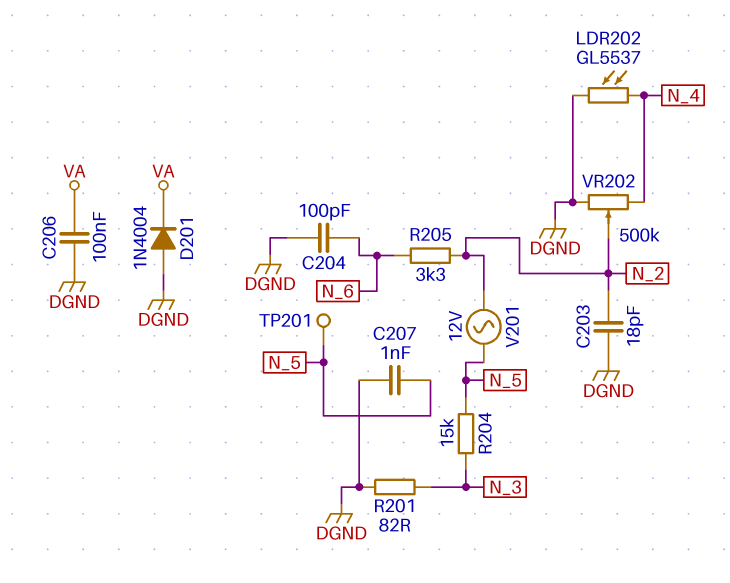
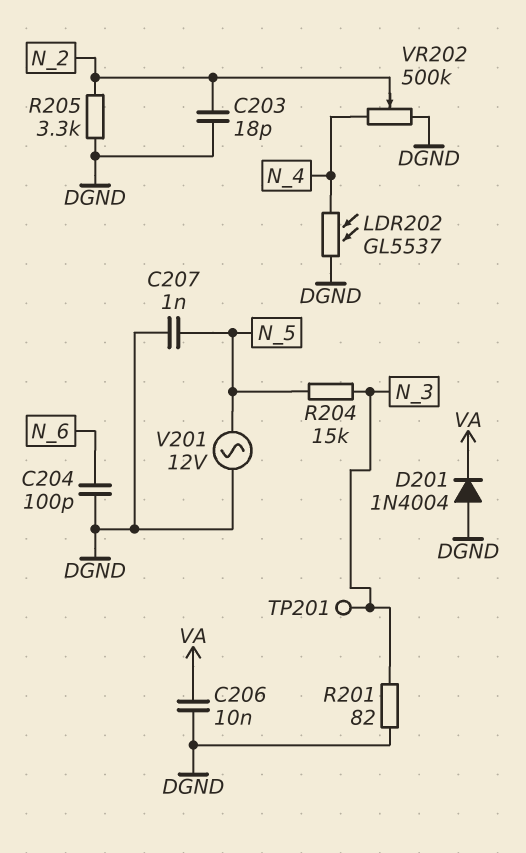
C206: 100nF (DGND, VA) -> 10nF (DGND, VA)
R205: 3.3k (N_2, N_6) -> 3.3k (DGND, N_2)
TP201: test point (N_5) -> test point (N_3)
V201: AC 12V (N_2, N_5) -> AC 12V (DGND, N_5)

